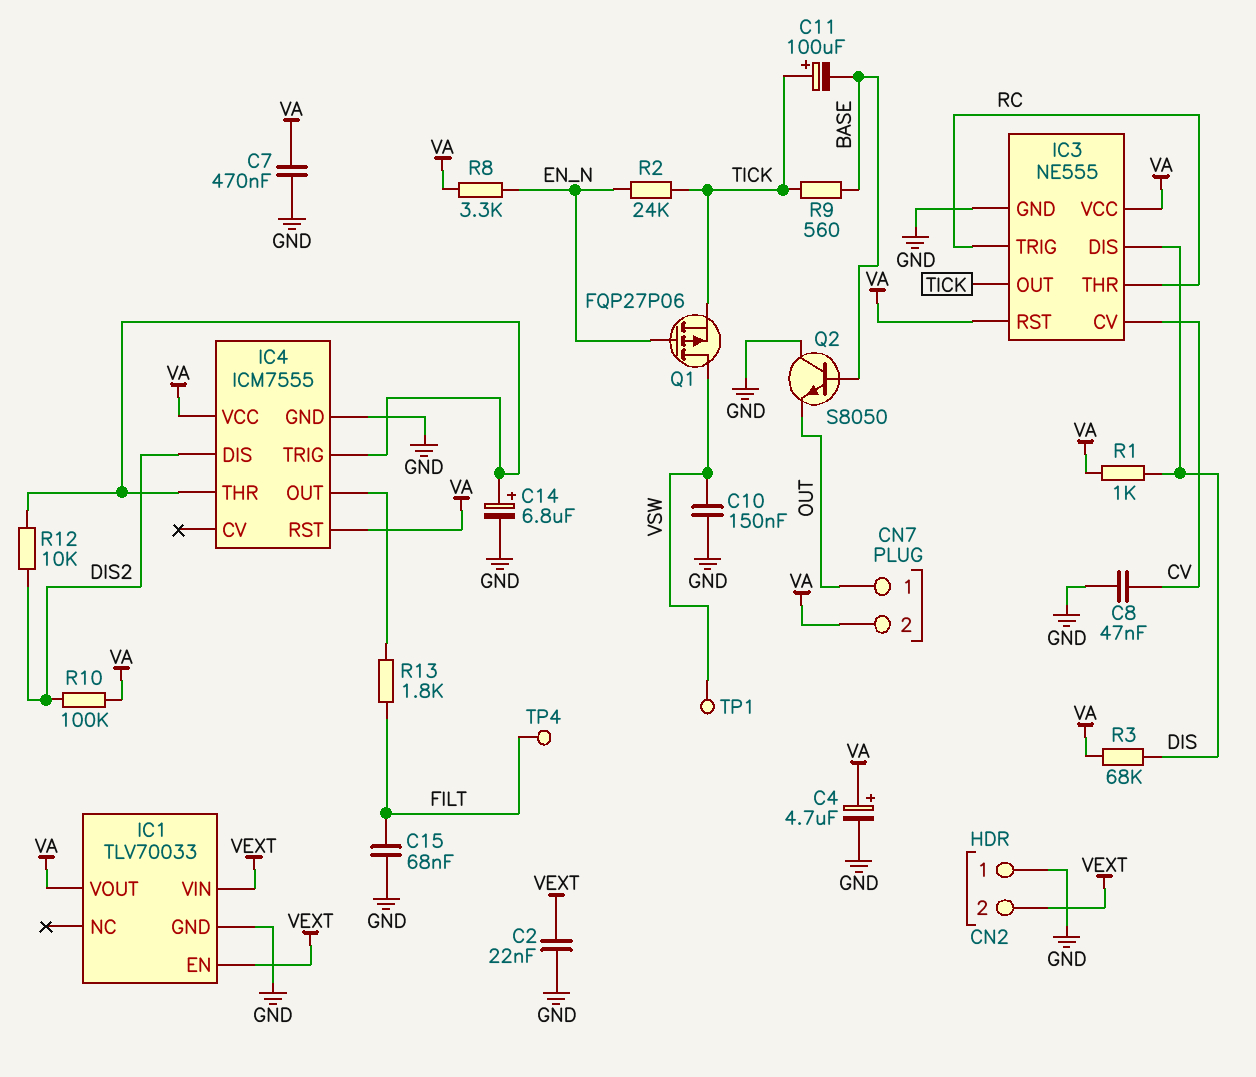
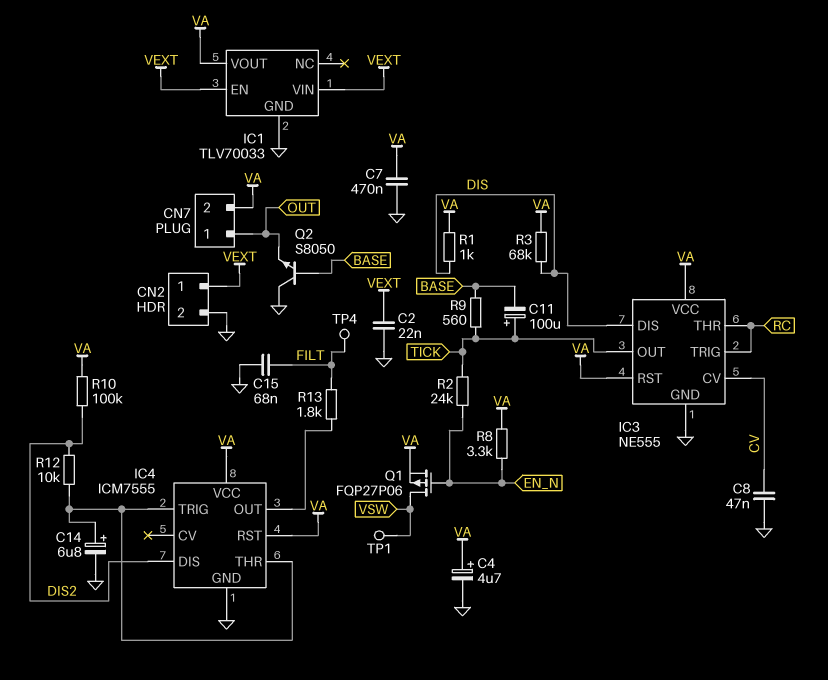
C10: 150nF (GND, VSW) -> none
CN2 pin 1: GND -> VEXT
CN2 pin 2: VEXT -> GND
Q1: PMOS FQP27P06 (G EN_N, D VSW, S TICK) -> PMOS FQP27P06 (G EN_N, D VSW, S VA)

